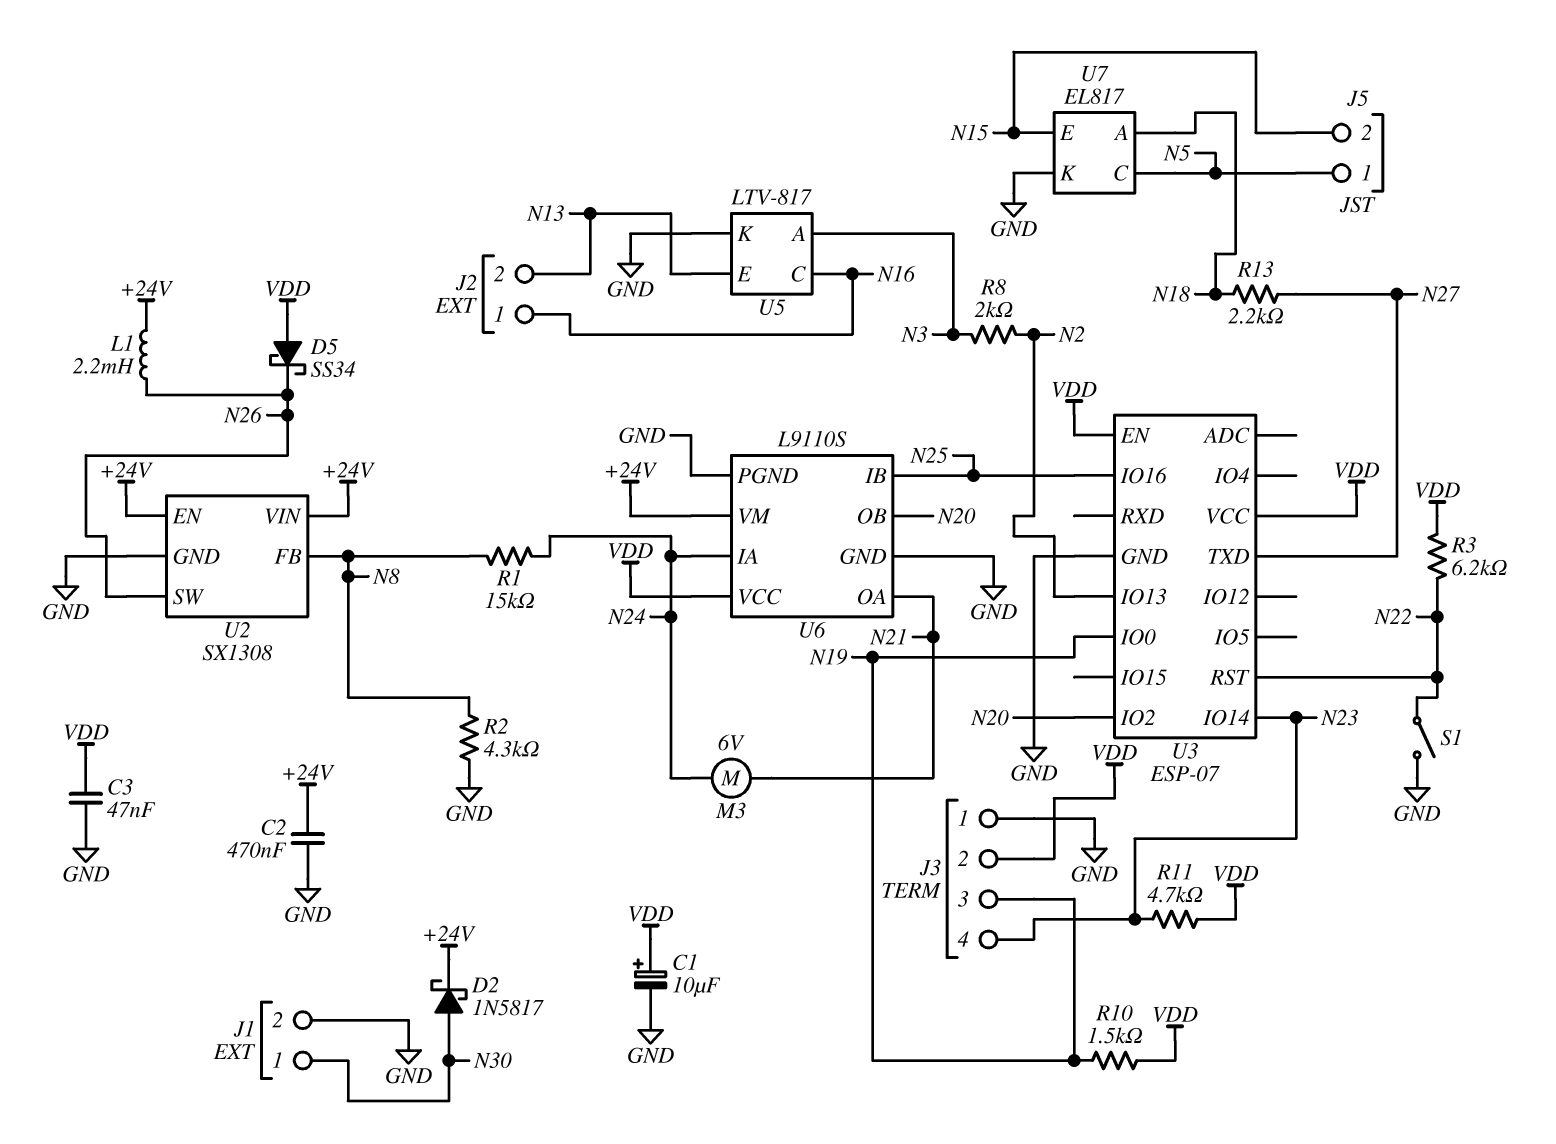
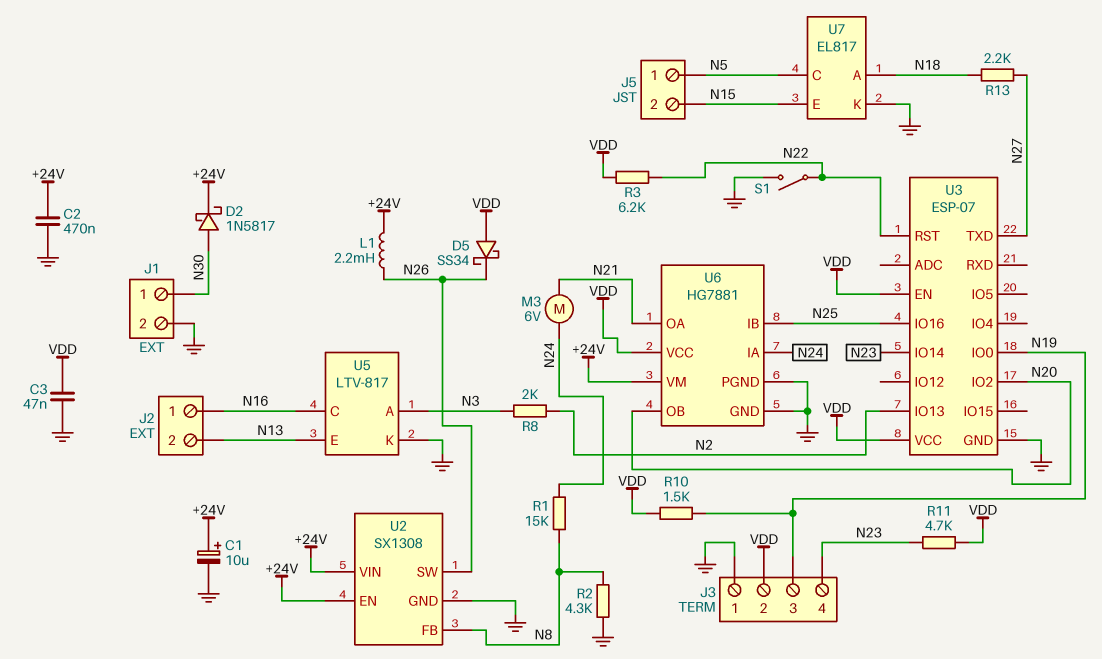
C1: 10uF (plus VDD, minus GND) -> 10uF (plus +24V, minus GND)
U6: L9110S -> HG7881

